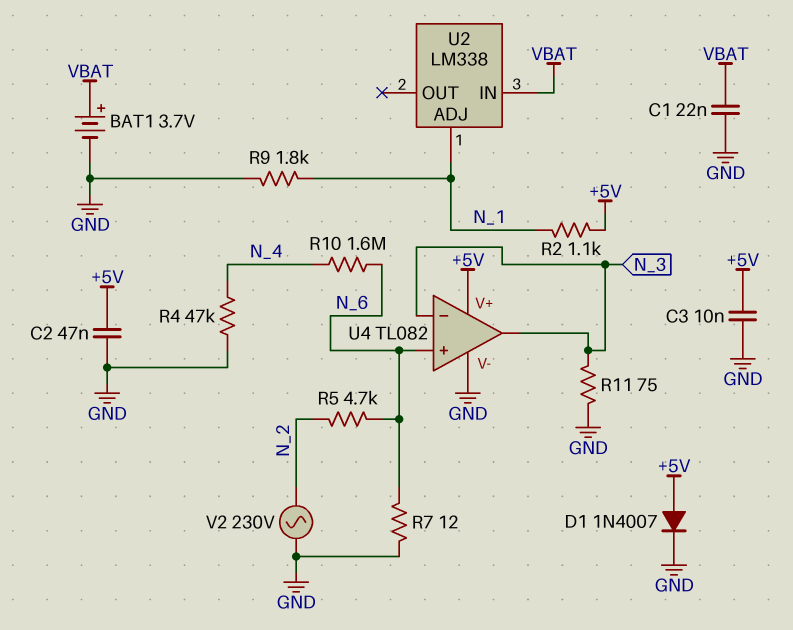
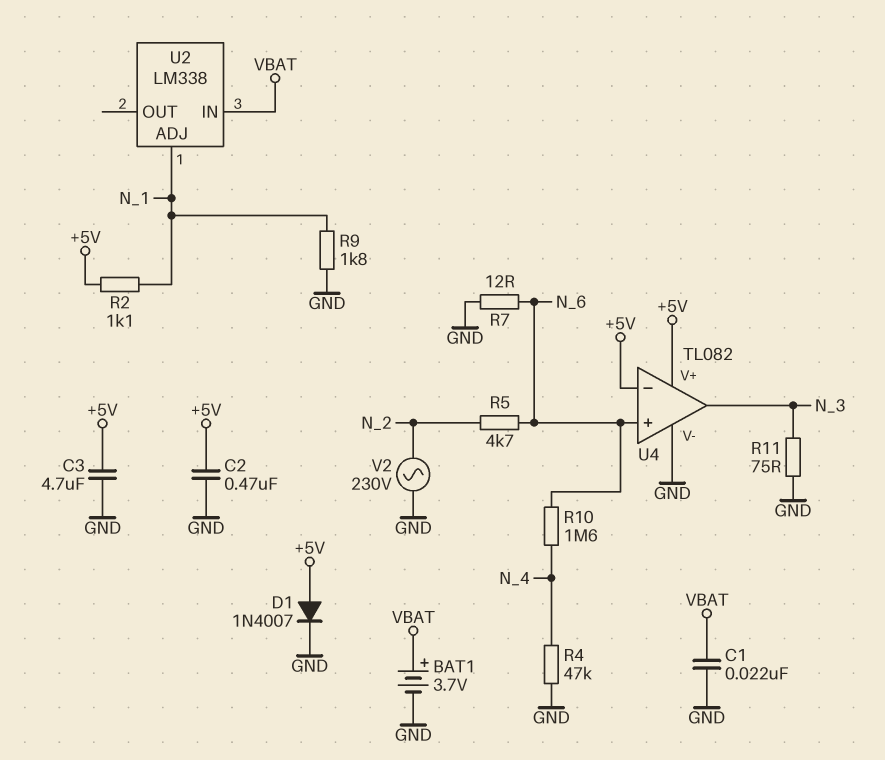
C2: 47nF (+5V, GND) -> 470nF (+5V, GND)
C3: 10nF (+5V, GND) -> 4.7uF (+5V, GND)
U4 pin in-: N_3 -> +5V

